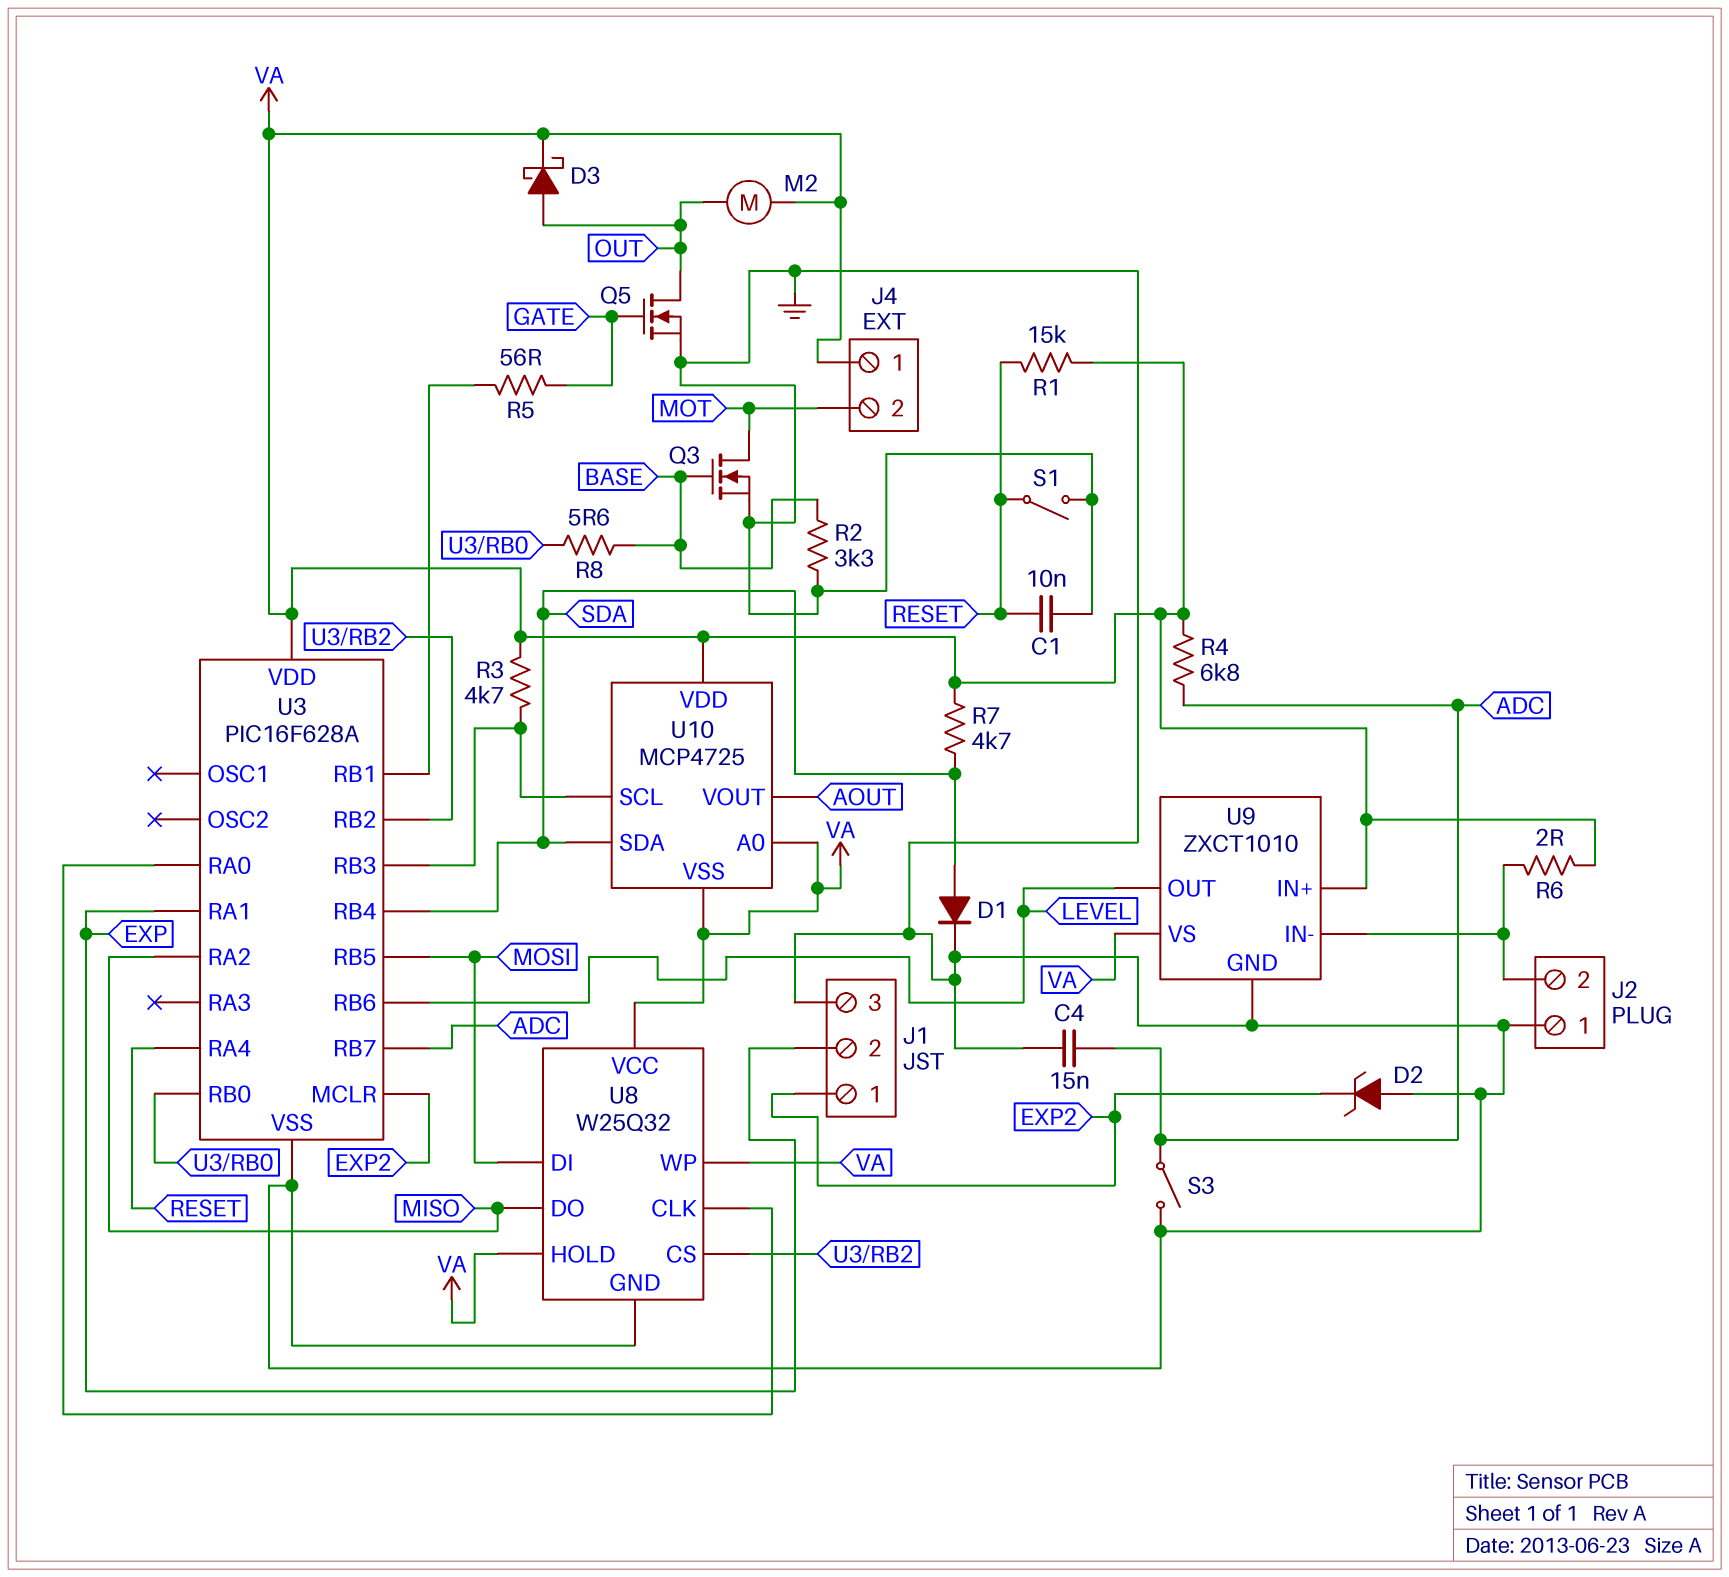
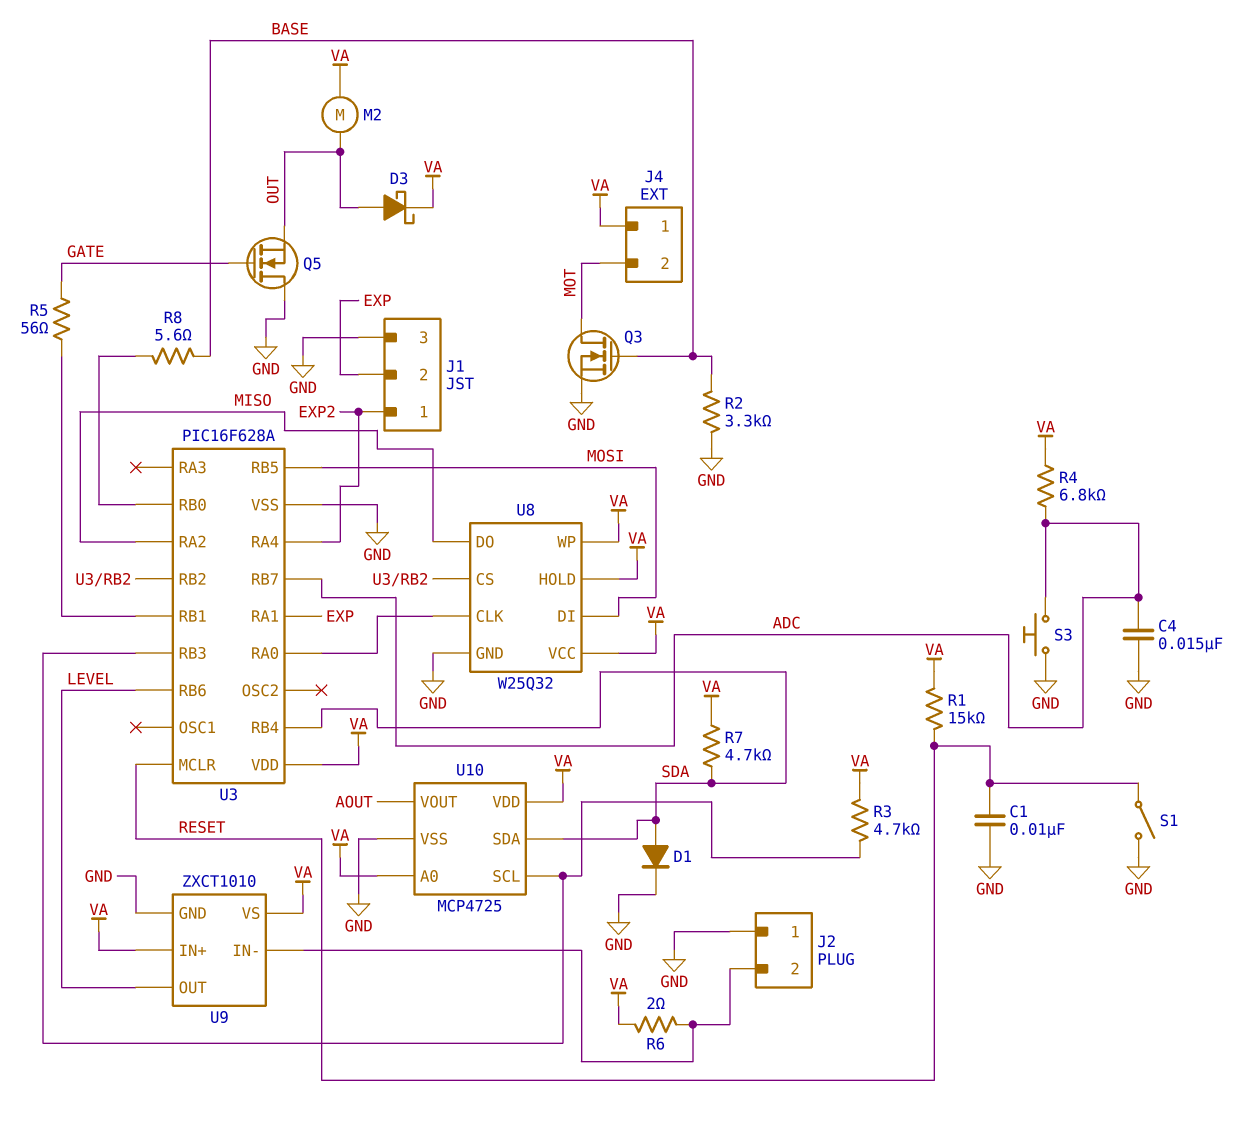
D2: zener (A GND, K EXP2) -> none
Q5: NMOS (G GATE, D OUT, S GND) -> NMOS (G GATE, D GND, S OUT)
S3: switch (ADC, GND) -> button (ADC, GND)
U3 pin MCLR: EXP2 -> RESET
U3 pin RA4: RESET -> EXP2
U10 pin VSS: VA -> GND

